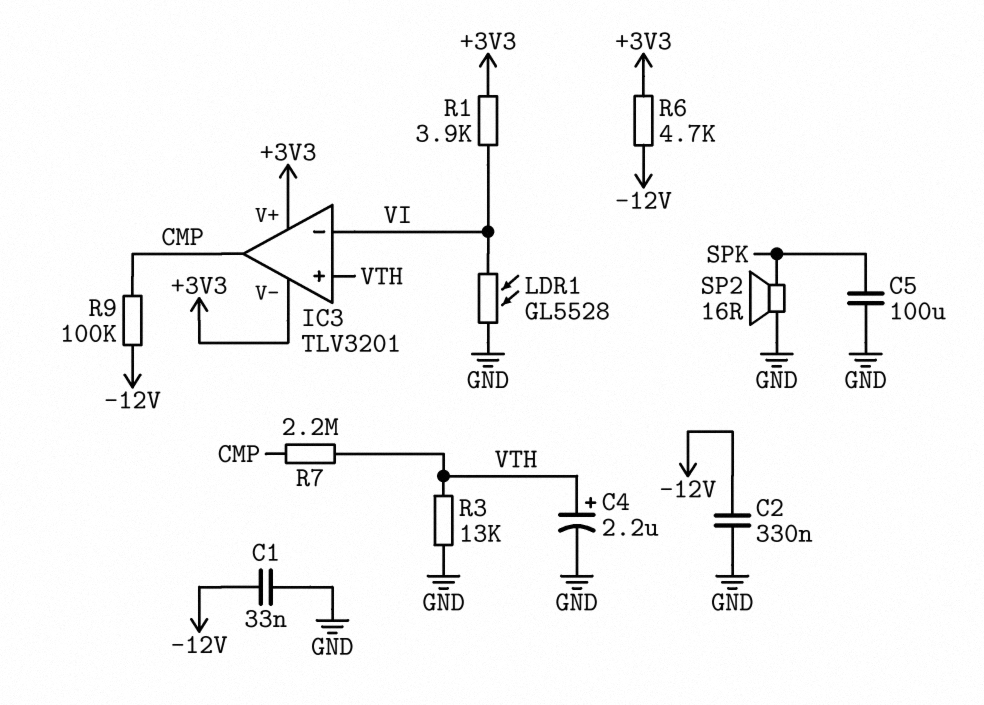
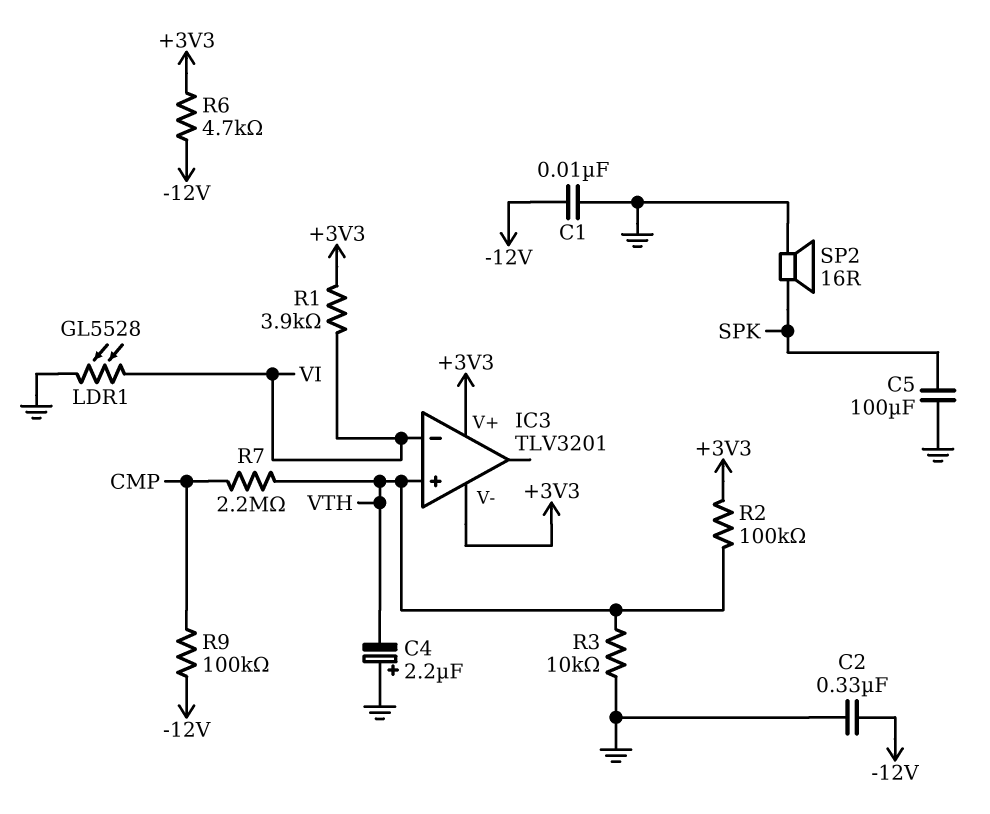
C1: 33nF (-12V, GND) -> 10nF (-12V, GND)
C4: 2.2uF (plus VTH, minus GND) -> 2.2uF (plus GND, minus VTH)
IC3 pin out: CMP -> none
R2: none -> 100k (+3V3, VTH)
R3: 13k (GND, VTH) -> 10k (GND, VTH)

